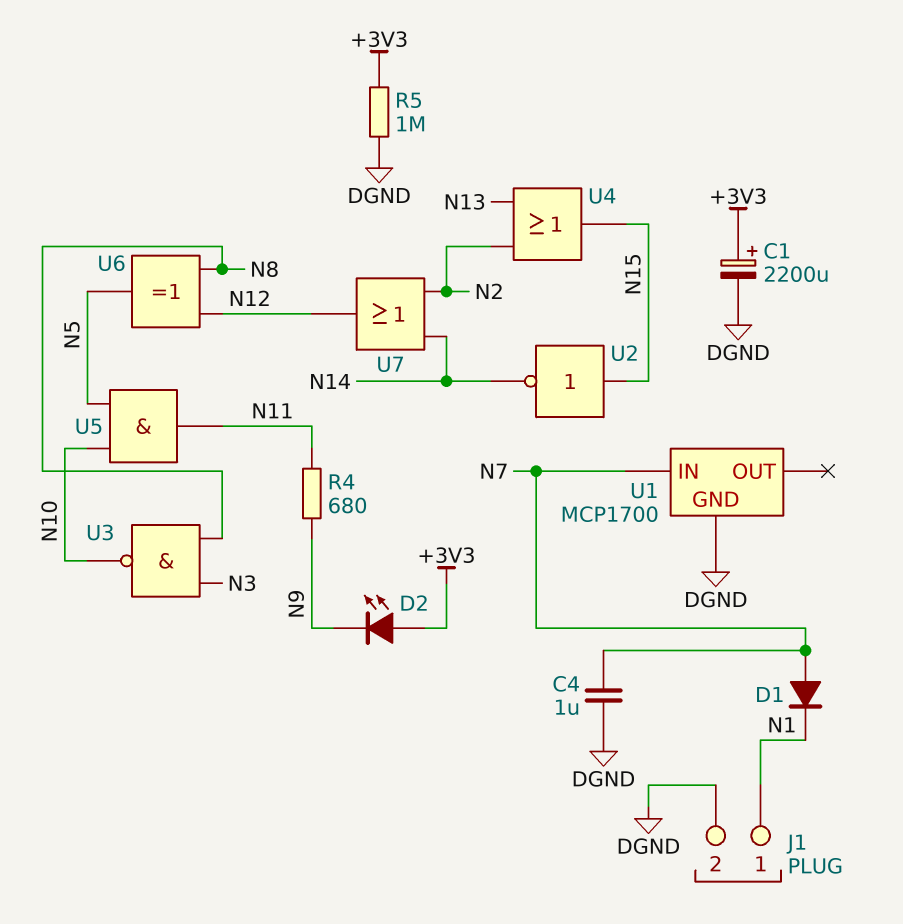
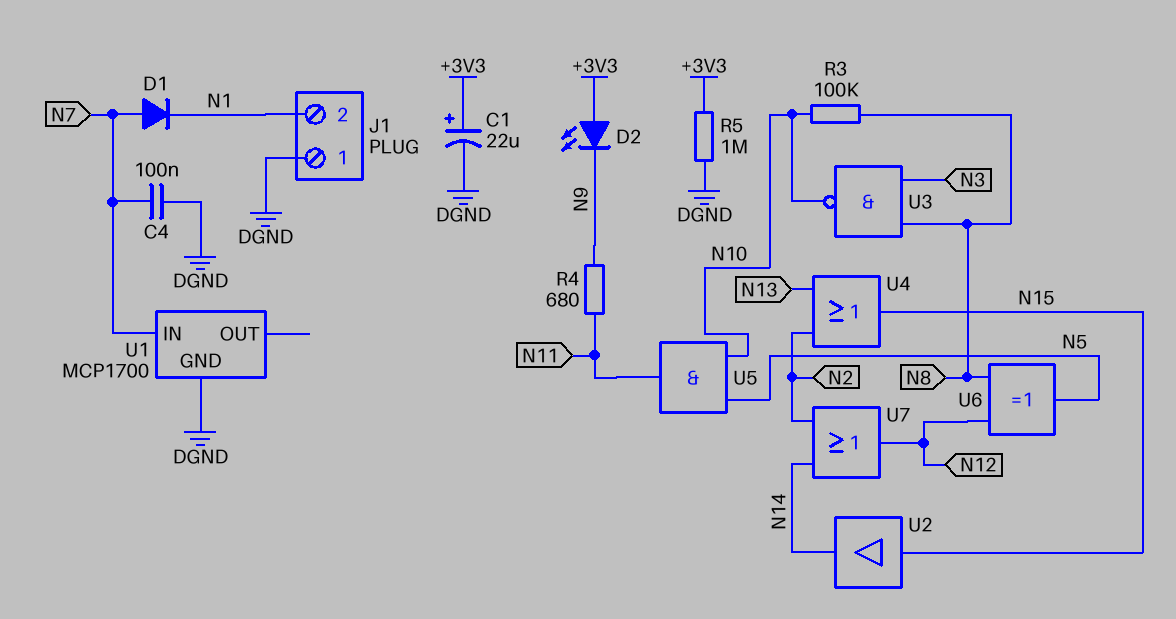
C1: 2200uF (plus +3V3, minus DGND) -> 22uF (plus +3V3, minus DGND)
C4: 1uF (DGND, N7) -> 100nF (DGND, N7)
J1 pin 1: N1 -> DGND
J1 pin 2: DGND -> N1
R3: none -> 100k (N8, N10)
U2: NOT (in N15, out N14) -> buffer (in N15, out N14)

